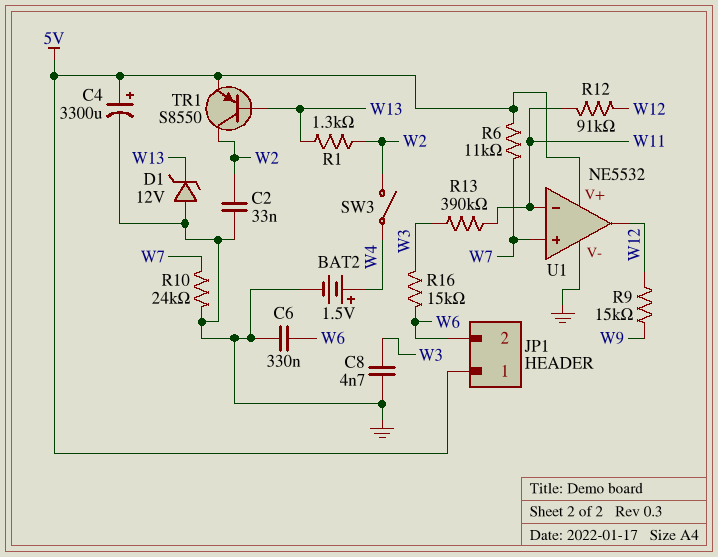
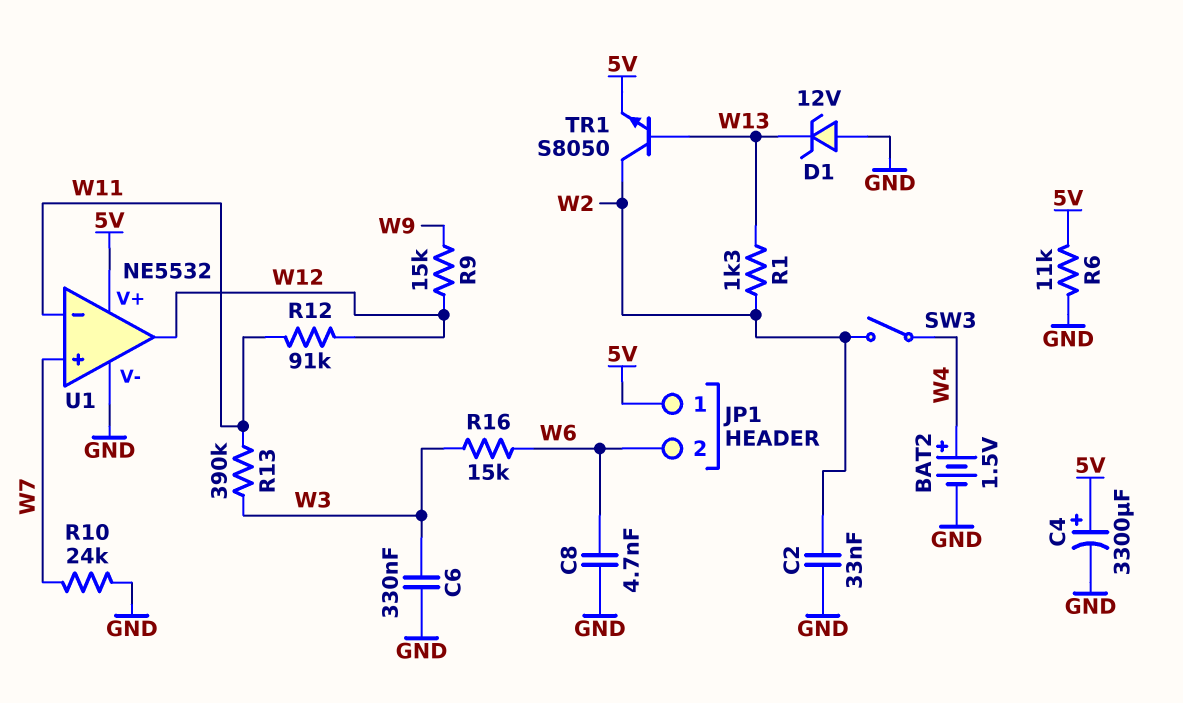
C6: 330nF (GND, W6) -> 330nF (GND, W3)
C8: 4.7nF (GND, W3) -> 4.7nF (GND, W6)
R6: 11k (5V, W7) -> 11k (5V, GND)
TR1: PNP S8550 (B W13, C W2, E 5V) -> NPN S8050 (B W13, C W2, E 5V)

